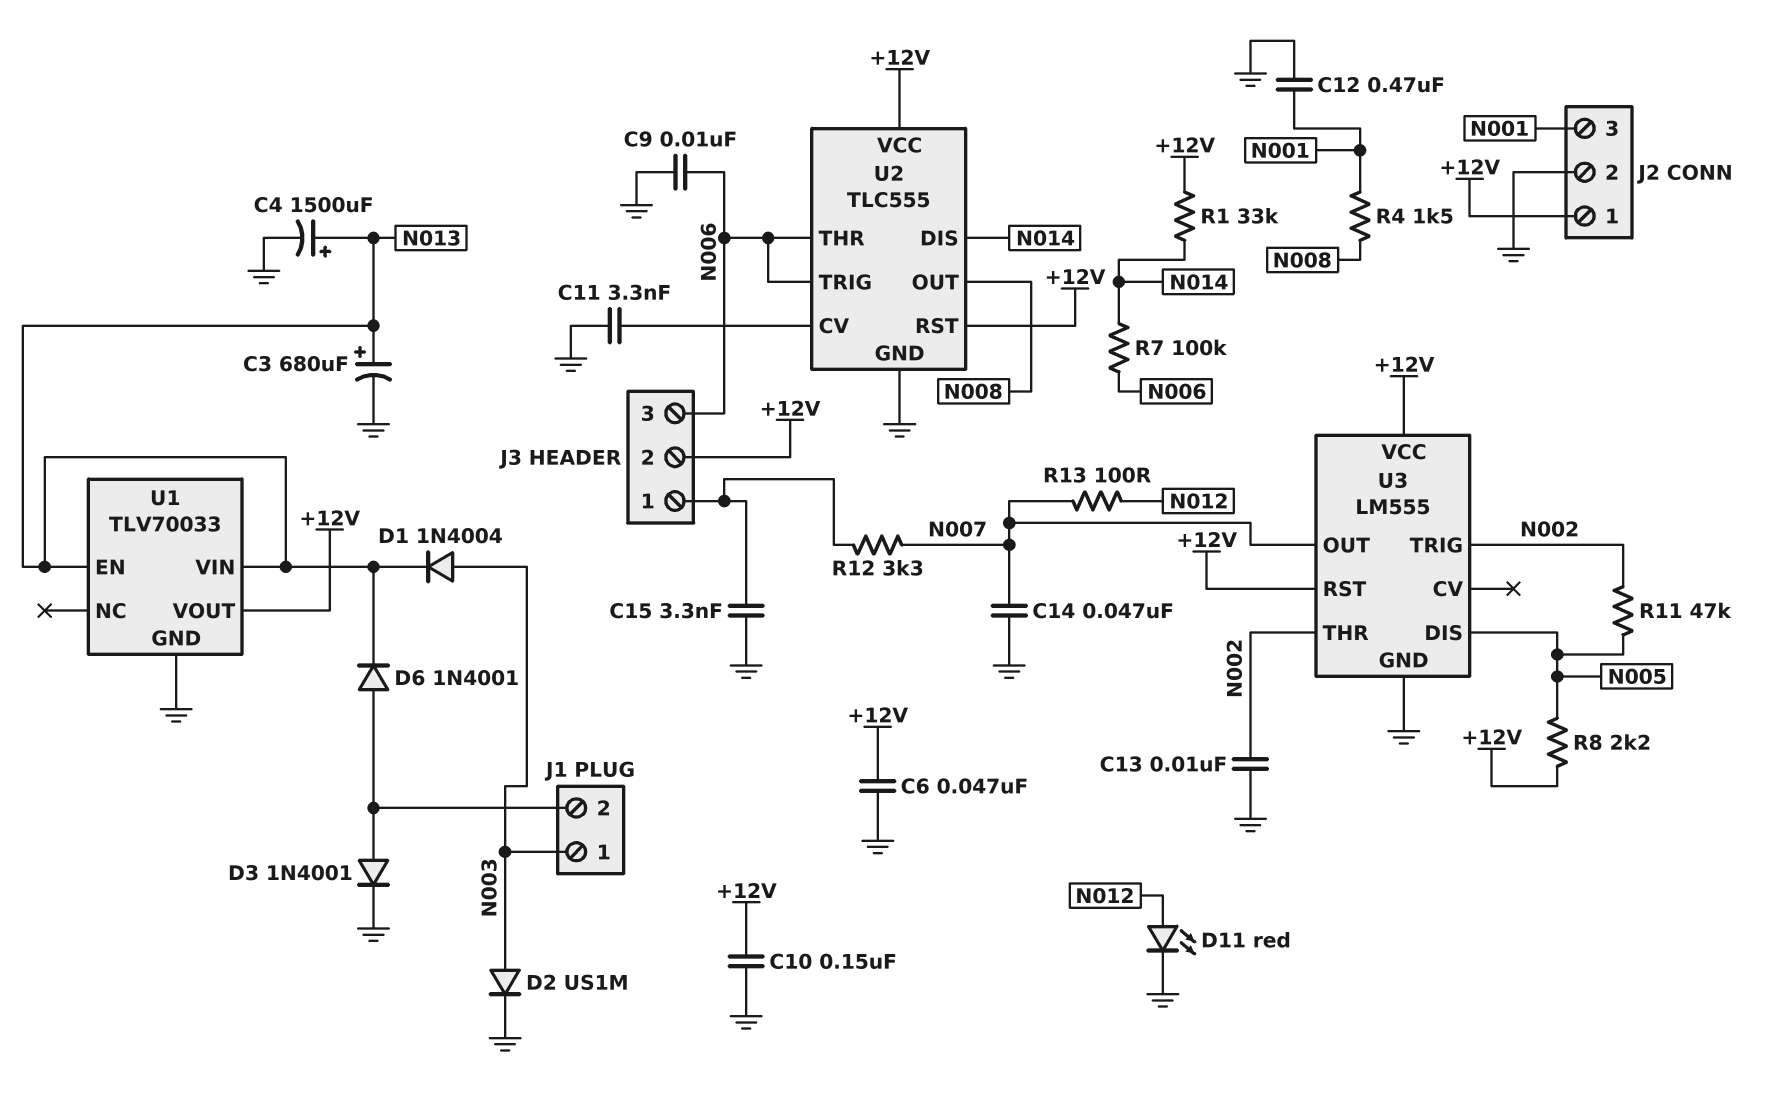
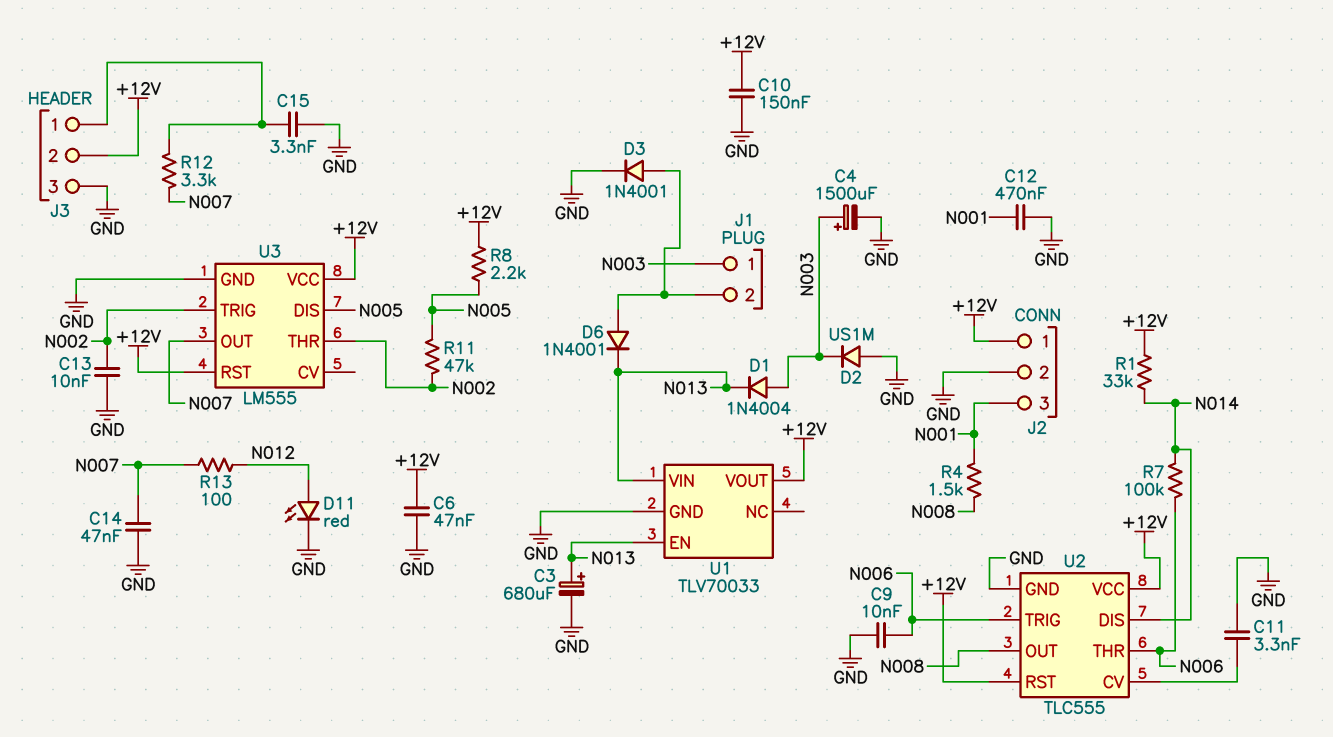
C4: 1500uF (plus N013, minus GND) -> 1500uF (plus N003, minus GND)
D2: diode US1M (A N003, K GND) -> diode US1M (A GND, K N003)
J3 pin 3: N006 -> GND

